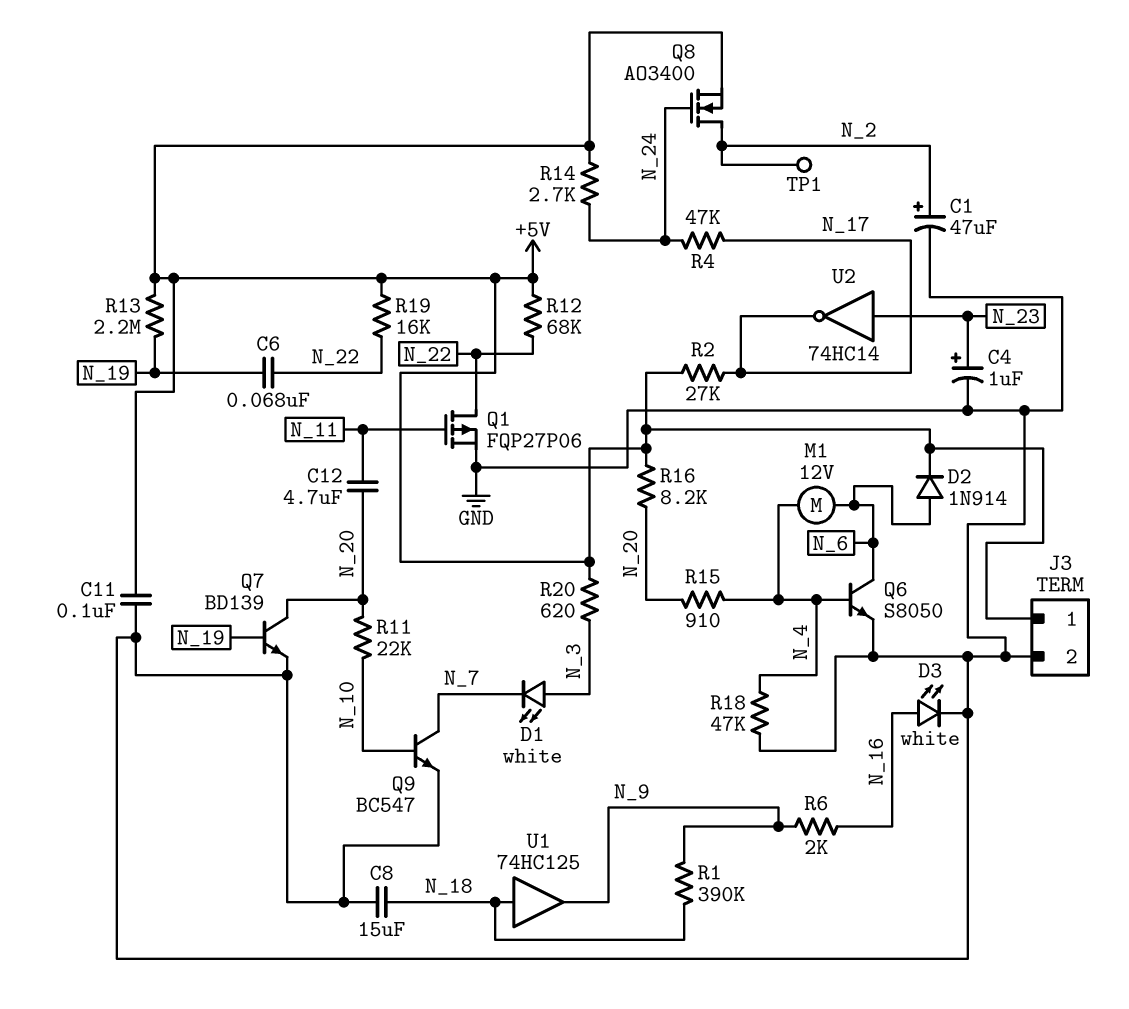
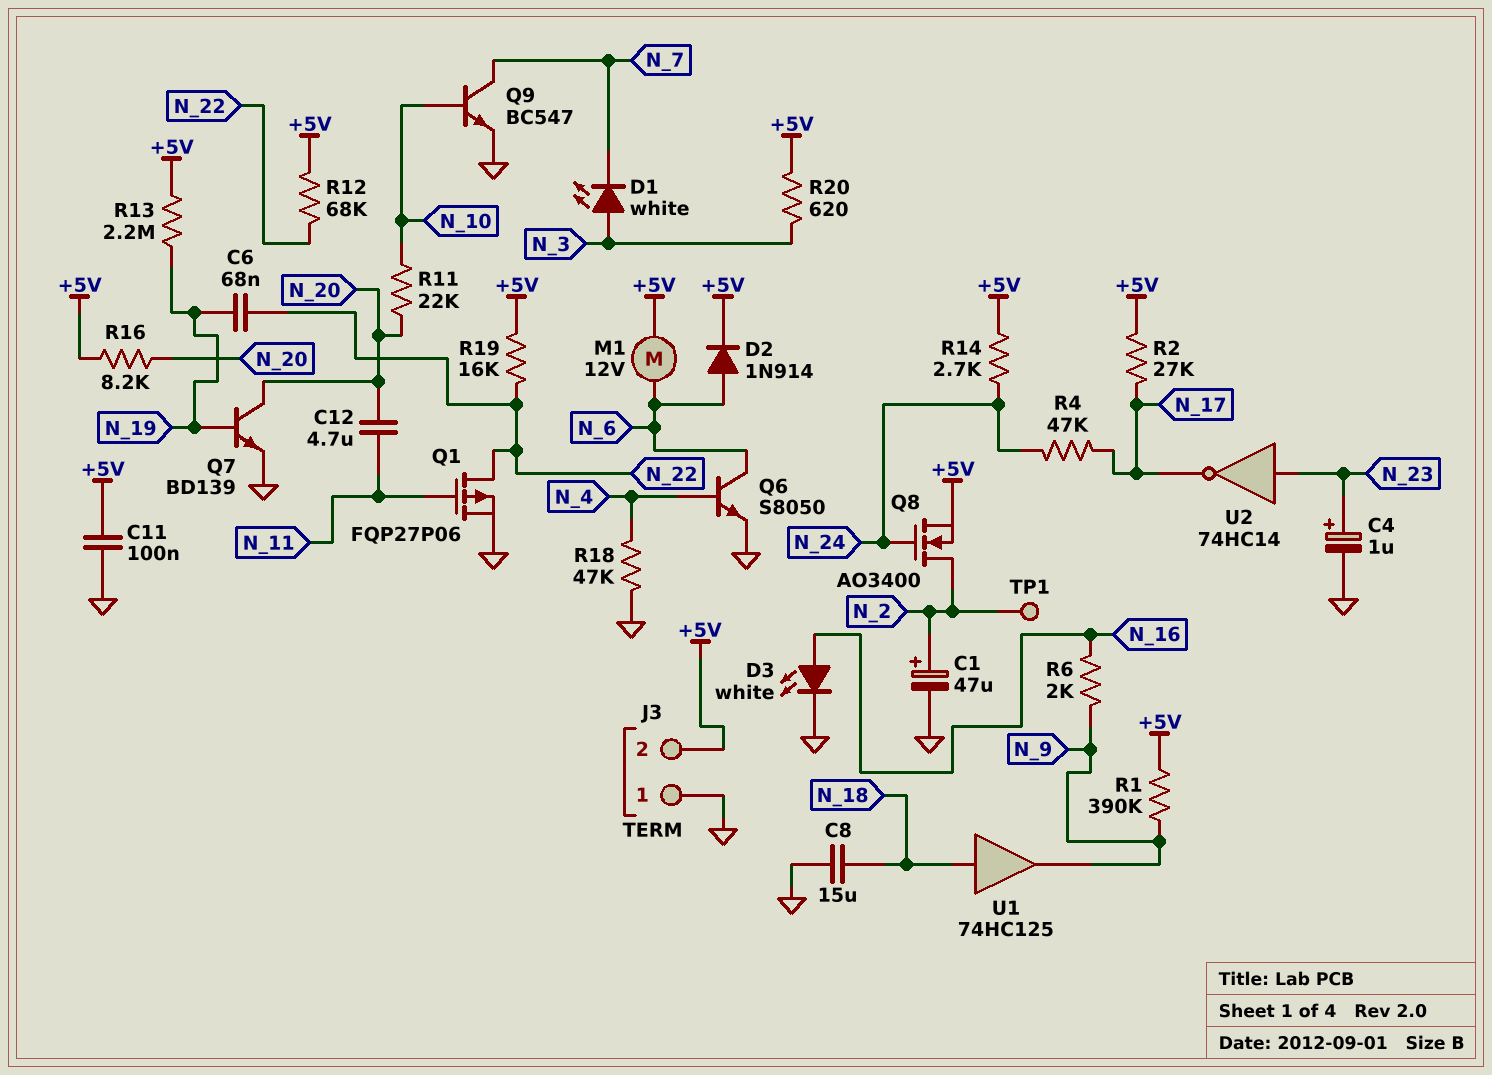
J3 pin 1: +5V -> GND
J3 pin 2: GND -> +5V
M1: motor 12V (N_4, N_6) -> motor 12V (+5V, N_6)
R1: 390k (N_9, N_18) -> 390k (+5V, N_9)
R15: 910 (N_4, N_20) -> none

